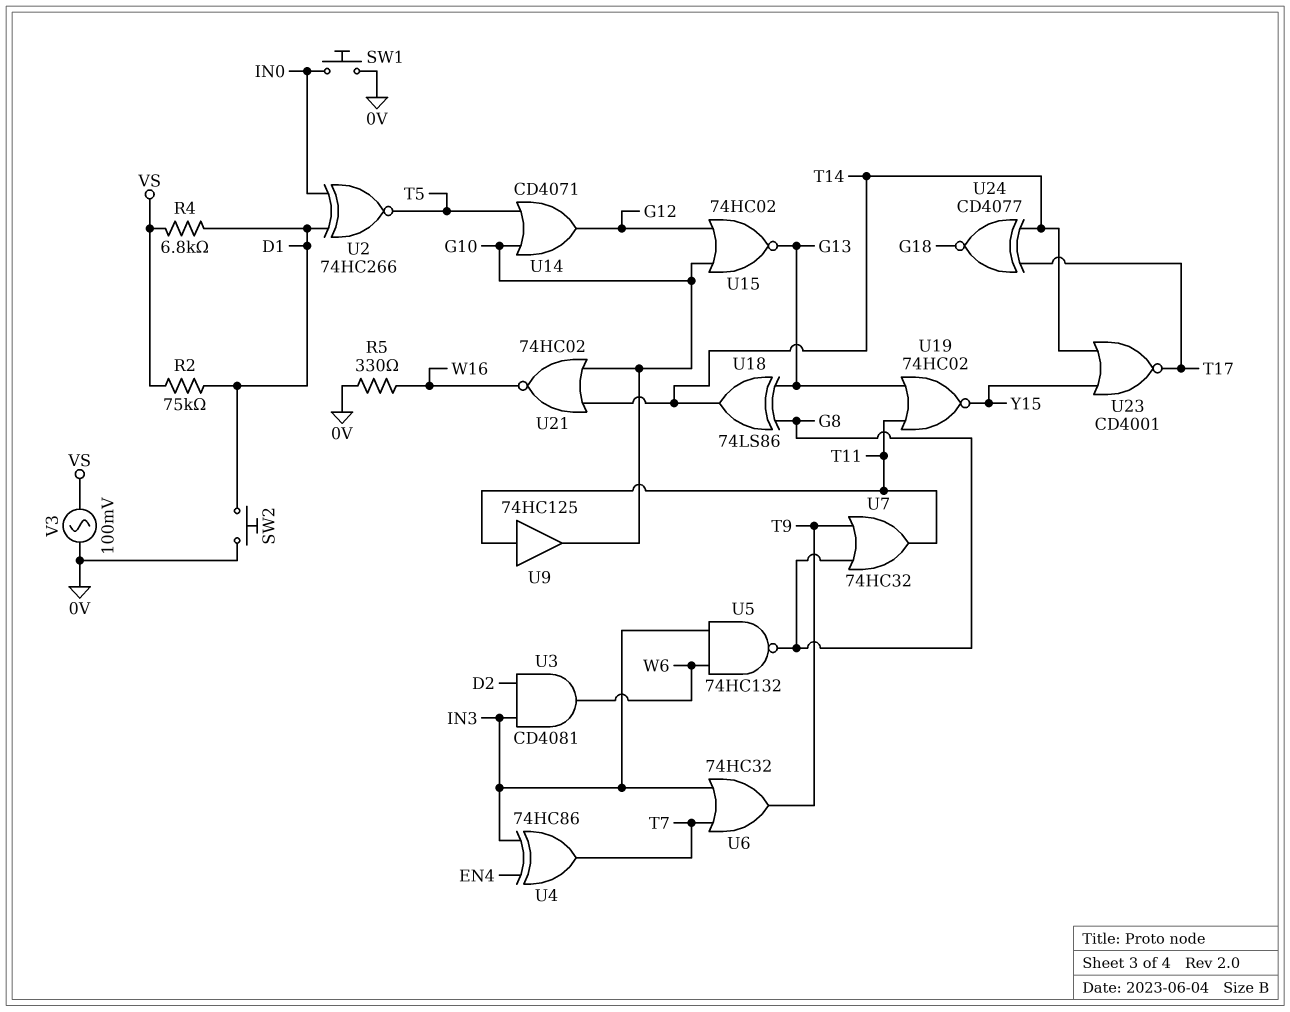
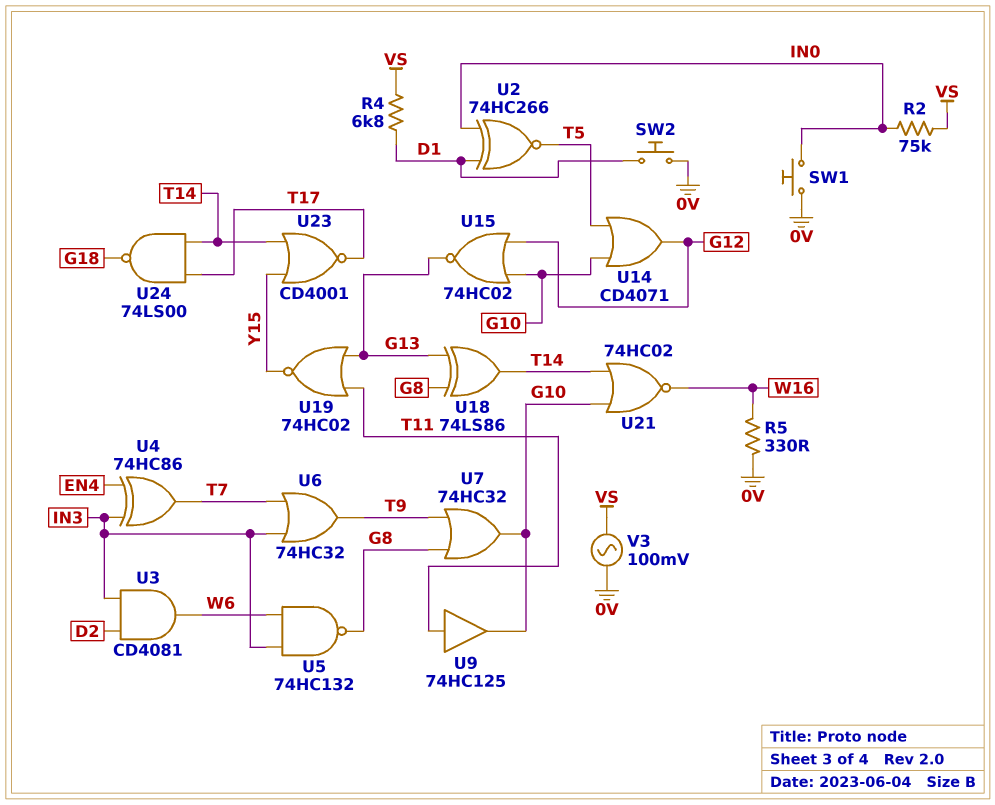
R2: 75k (D1, VS) -> 75k (IN0, VS)
U7: OR 74HC32 (in G8, in T9, out T11) -> OR 74HC32 (in G8, in T9, out G10)
U24: XNOR CD4077 (in T14, in T17, out G18) -> NAND 74LS00 (in T14, in T17, out G18)

